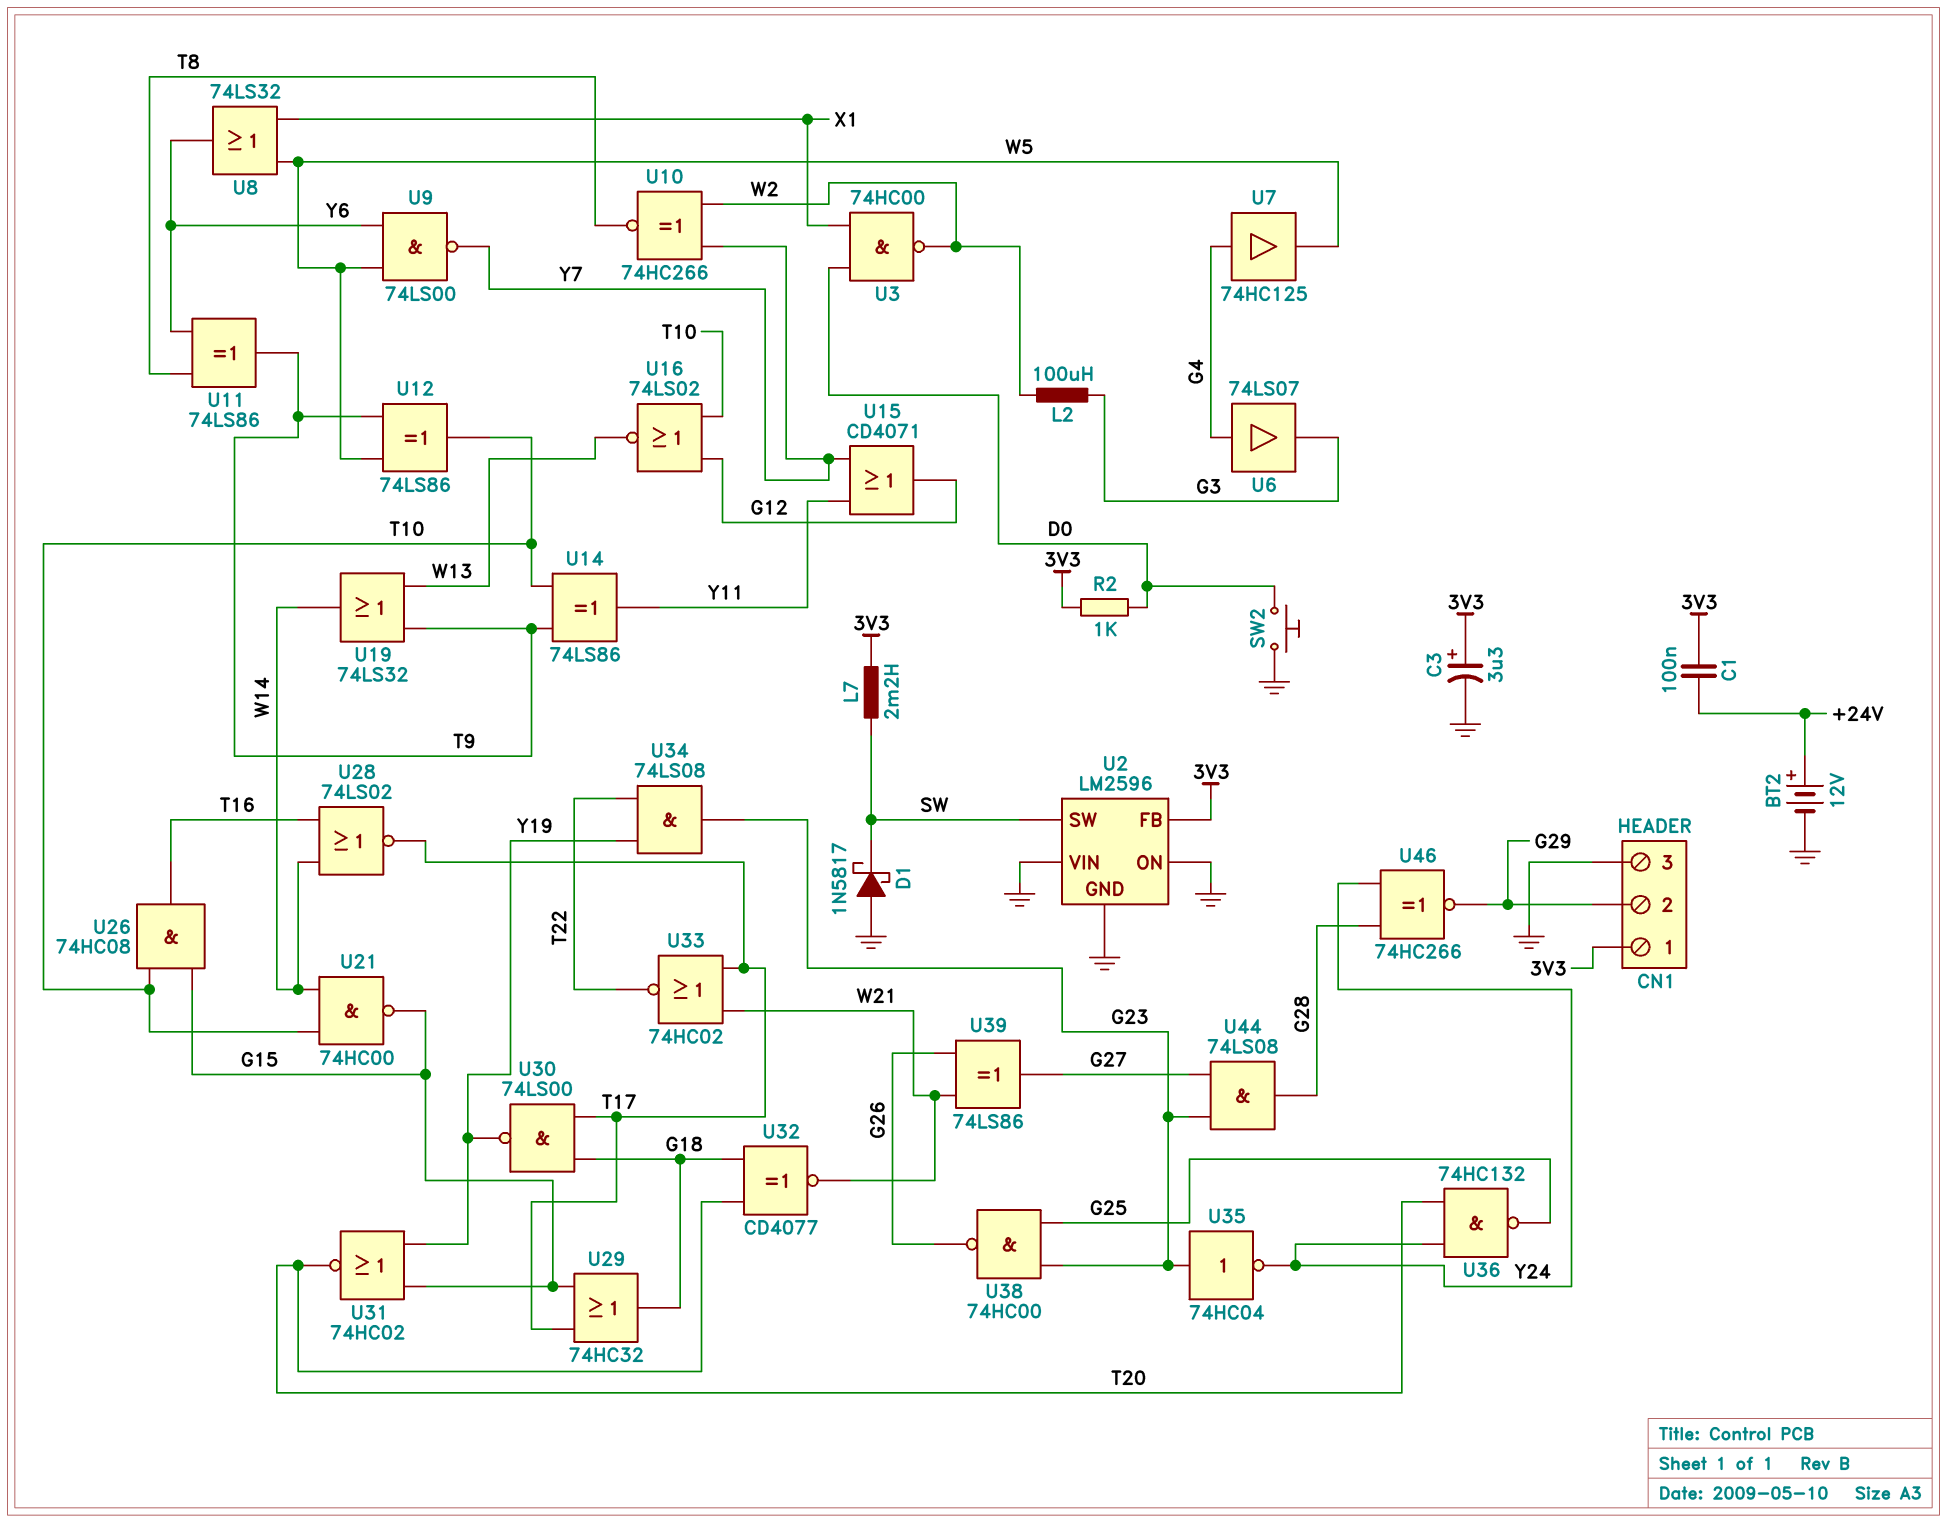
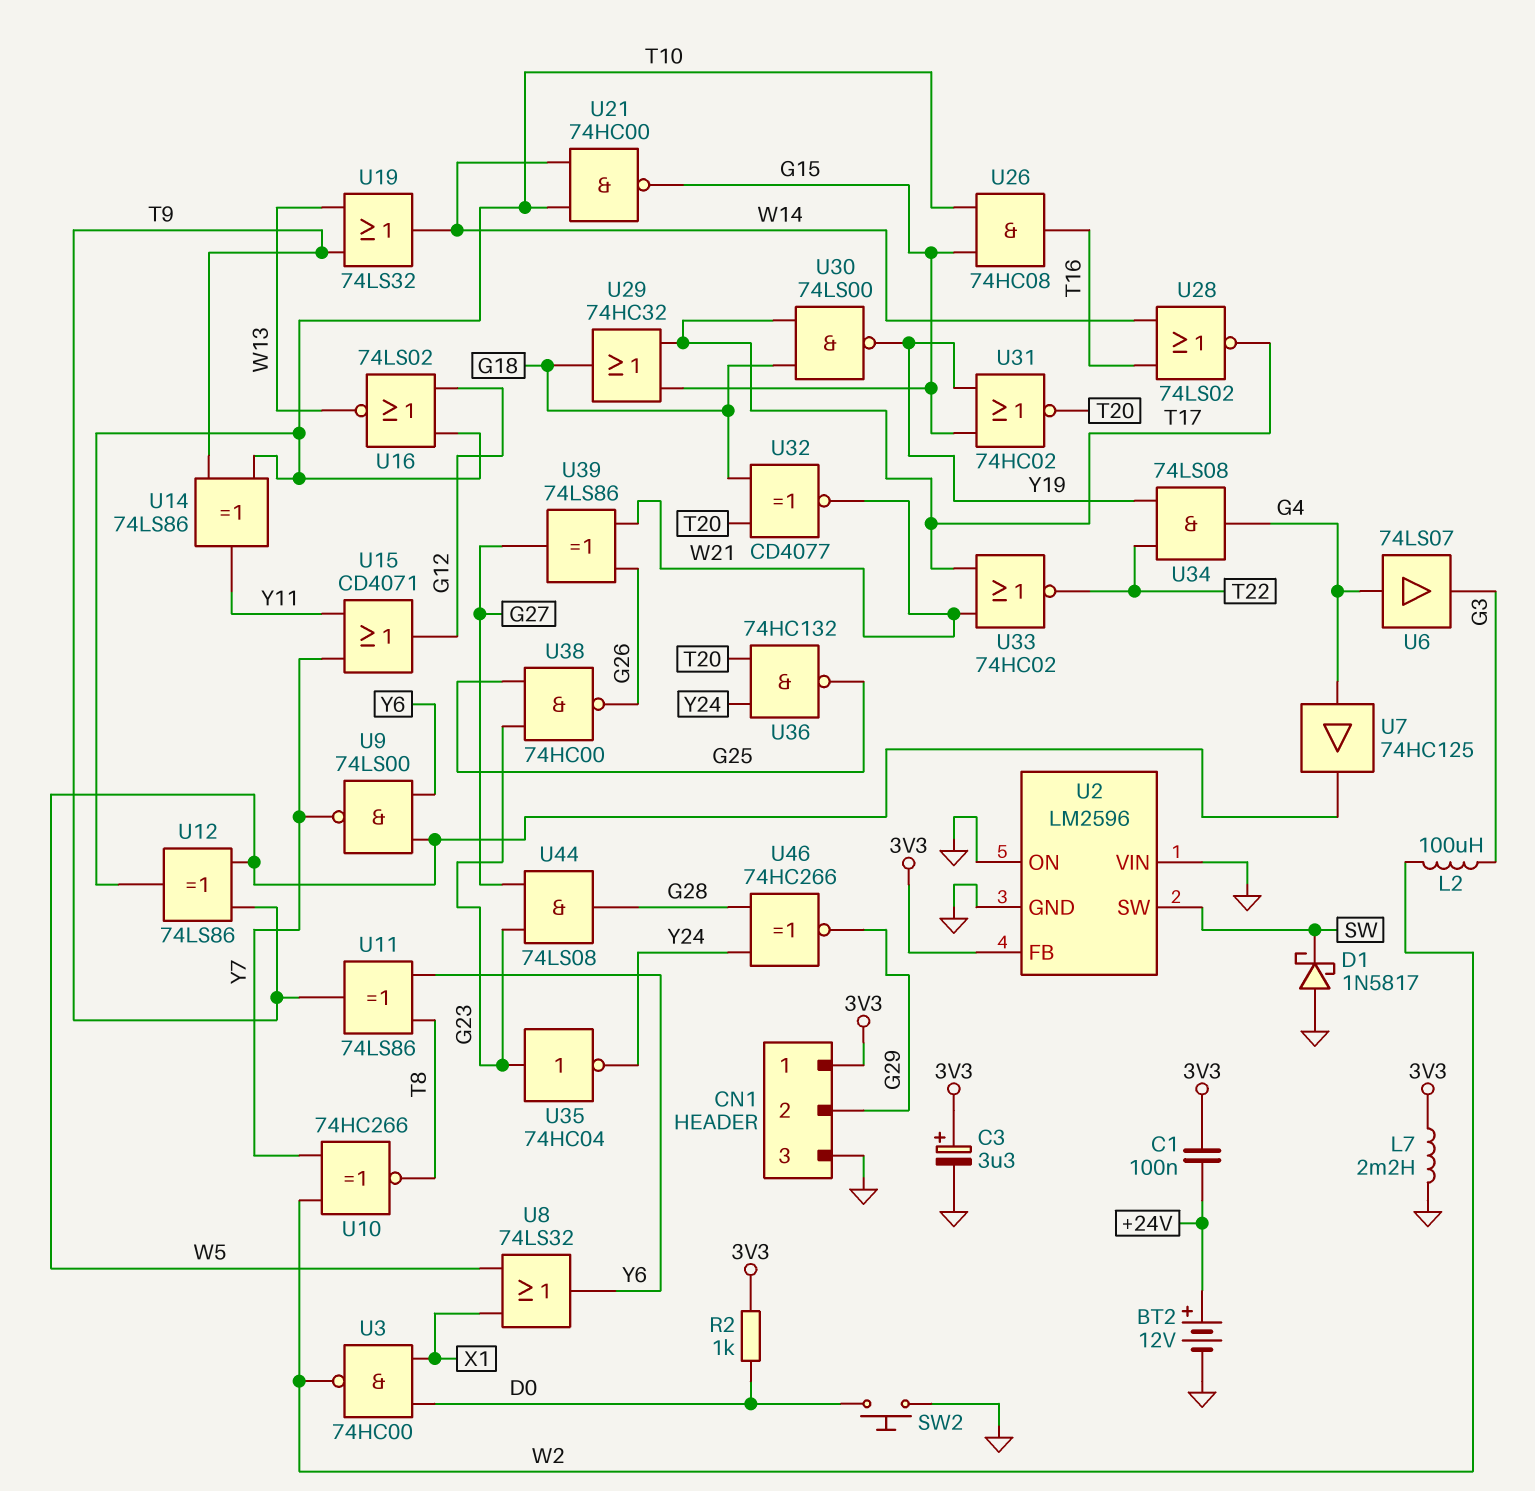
L7: 2.2mH (3V3, SW) -> 2.2mH (3V3, GND)
U34: AND 74LS08 (in T22, in Y19, out G23) -> AND 74LS08 (in T22, in Y19, out G4)

